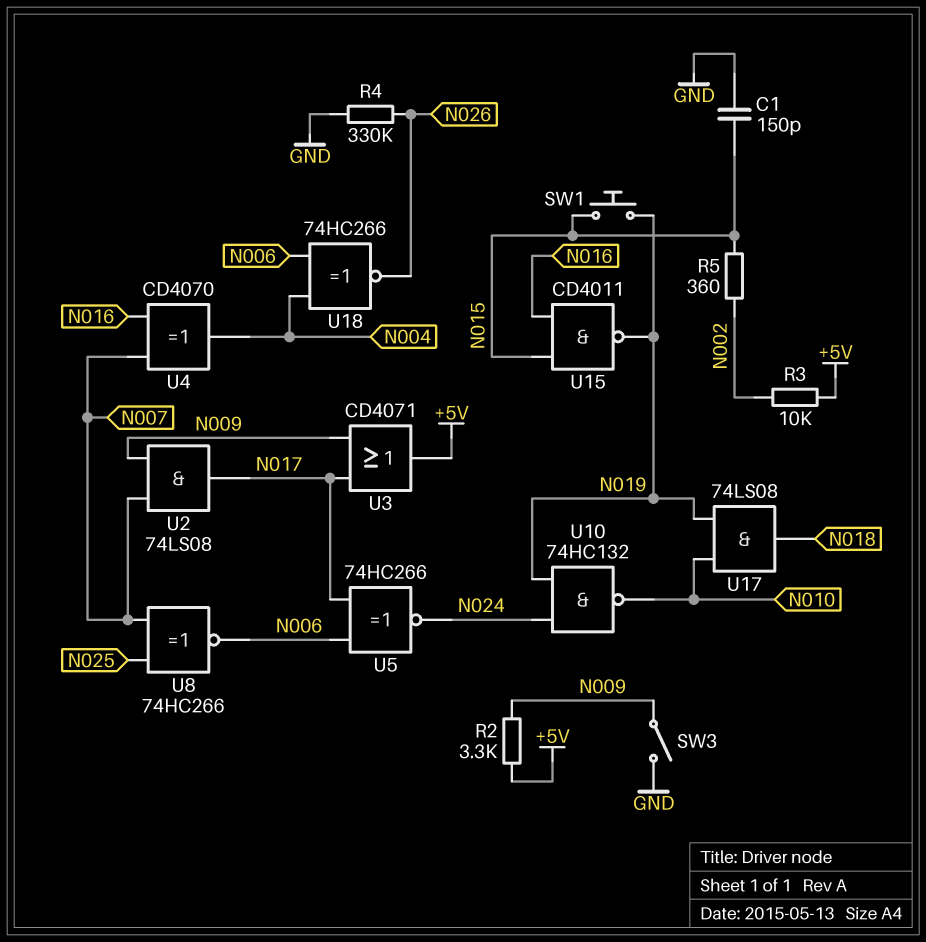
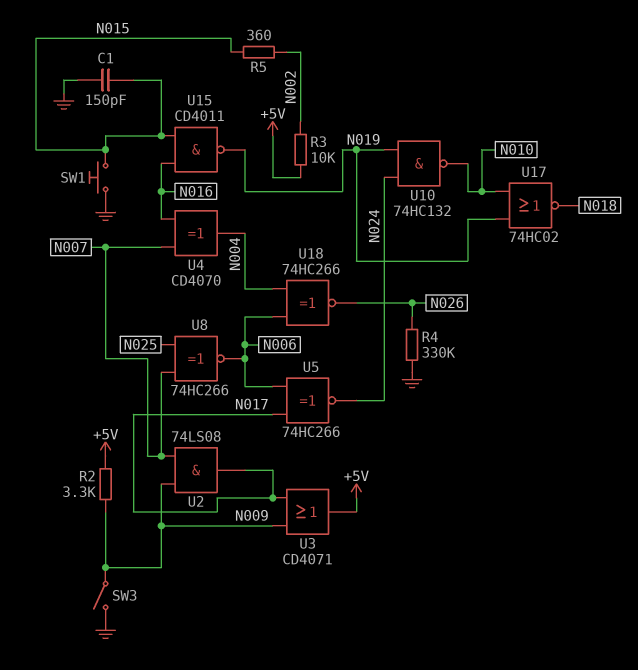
SW1: button (N015, N019) -> button (GND, N015)
U17: AND 74LS08 (in N010, in N019, out N018) -> NOR 74HC02 (in N010, in N019, out N018)

